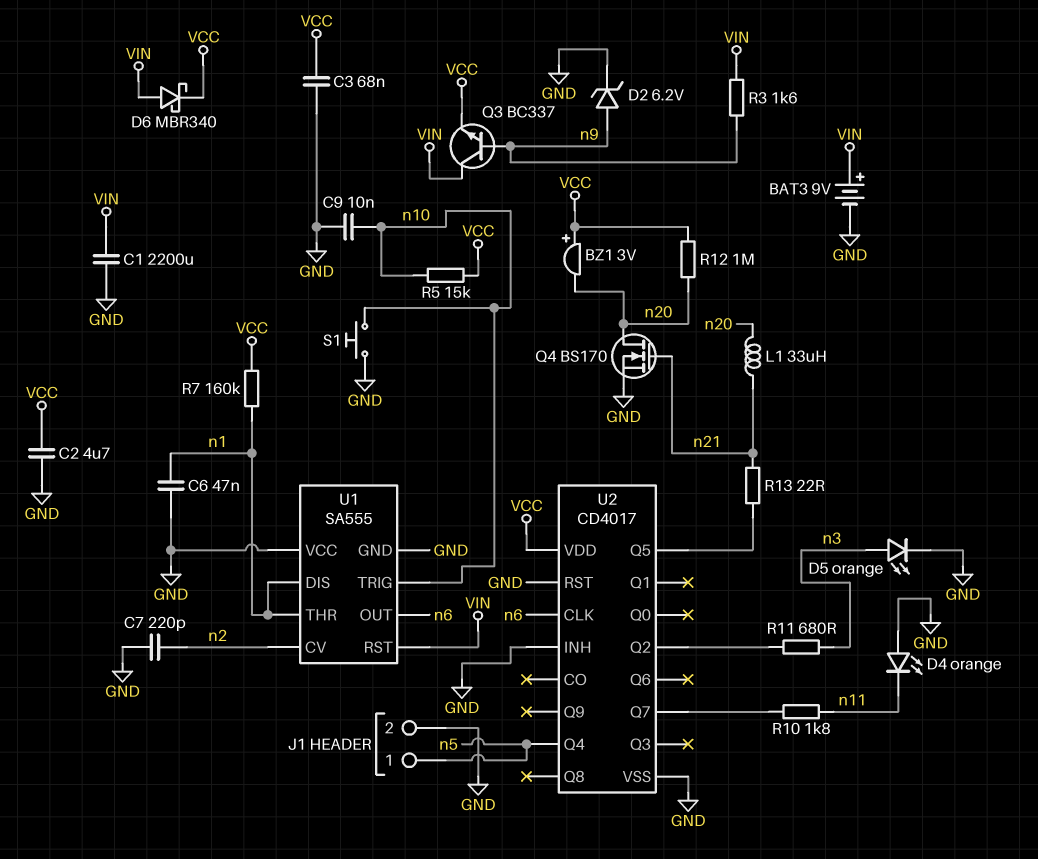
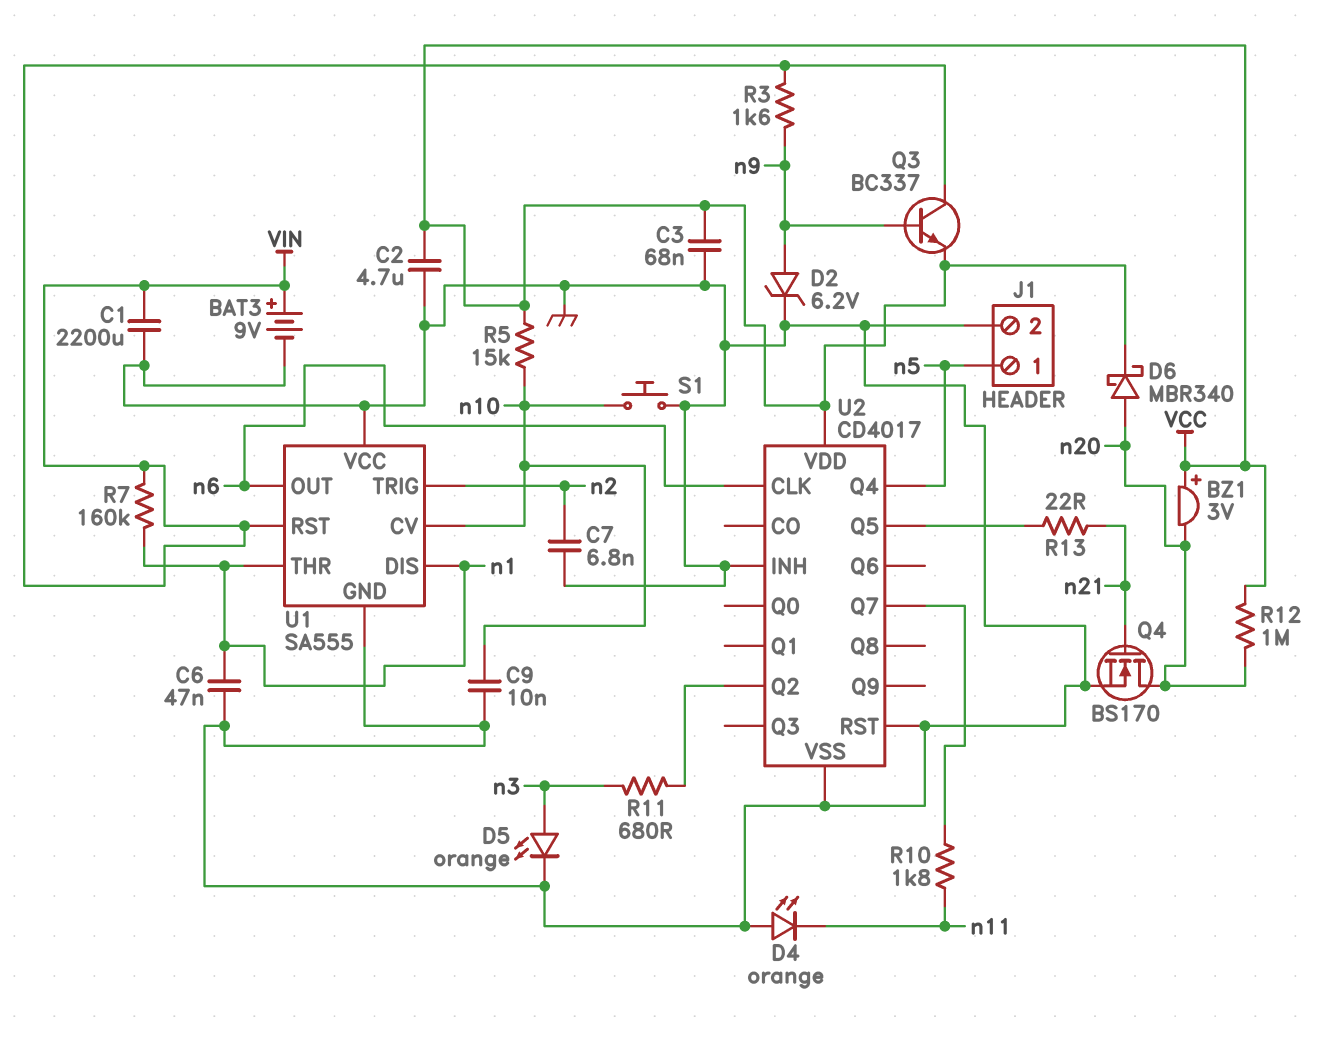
C7: 220pF (GND, n2) -> 6.8nF (GND, n2)
D6: schottky MBR340 (A VIN, K VCC) -> schottky MBR340 (A n20, K VCC)
L1: 33uH (n20, n21) -> none
R7: 160k (VCC, n1) -> 160k (VIN, n1)
U1 pin CV: n2 -> n10
U1 pin TRIG: n10 -> n2

